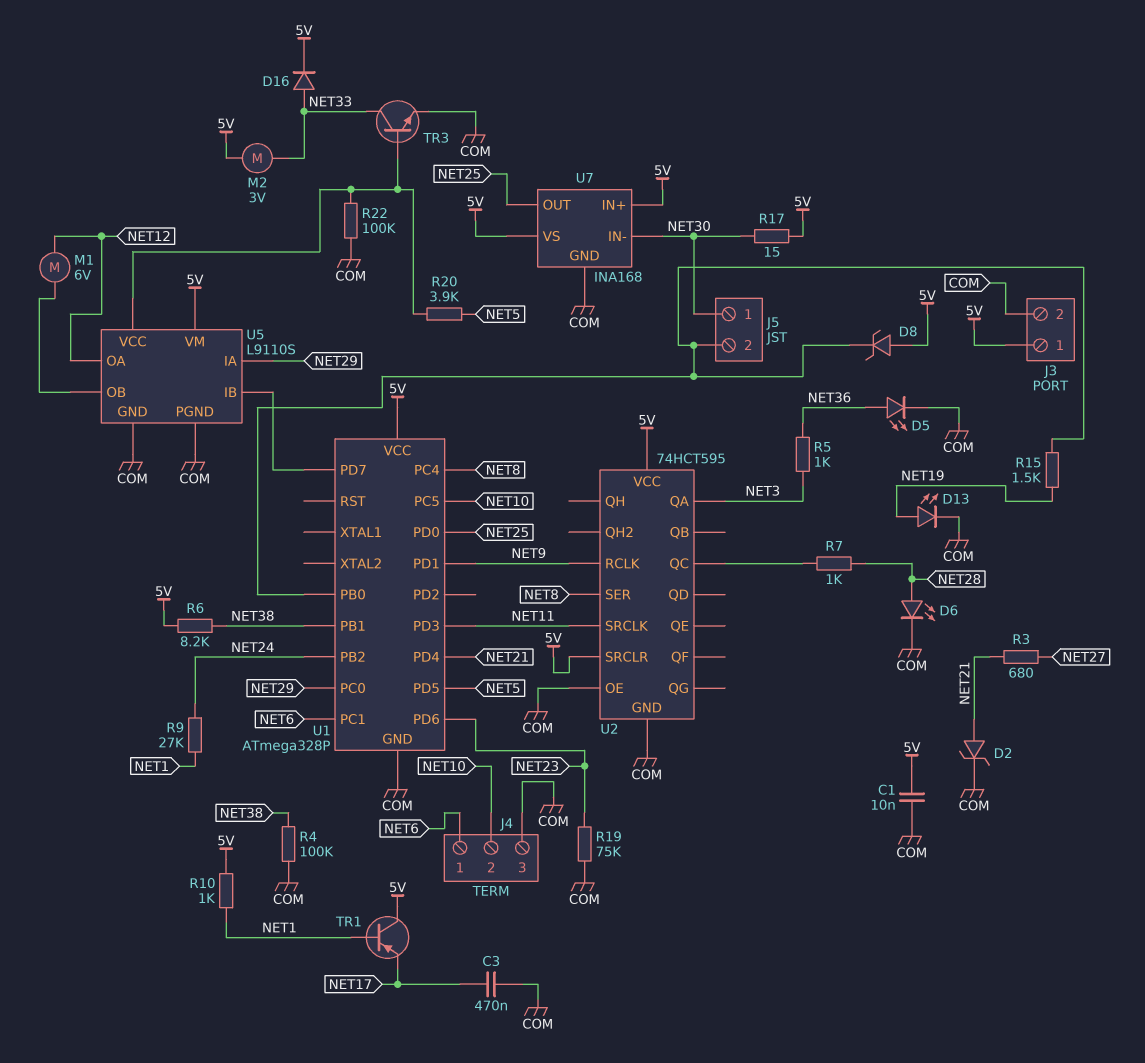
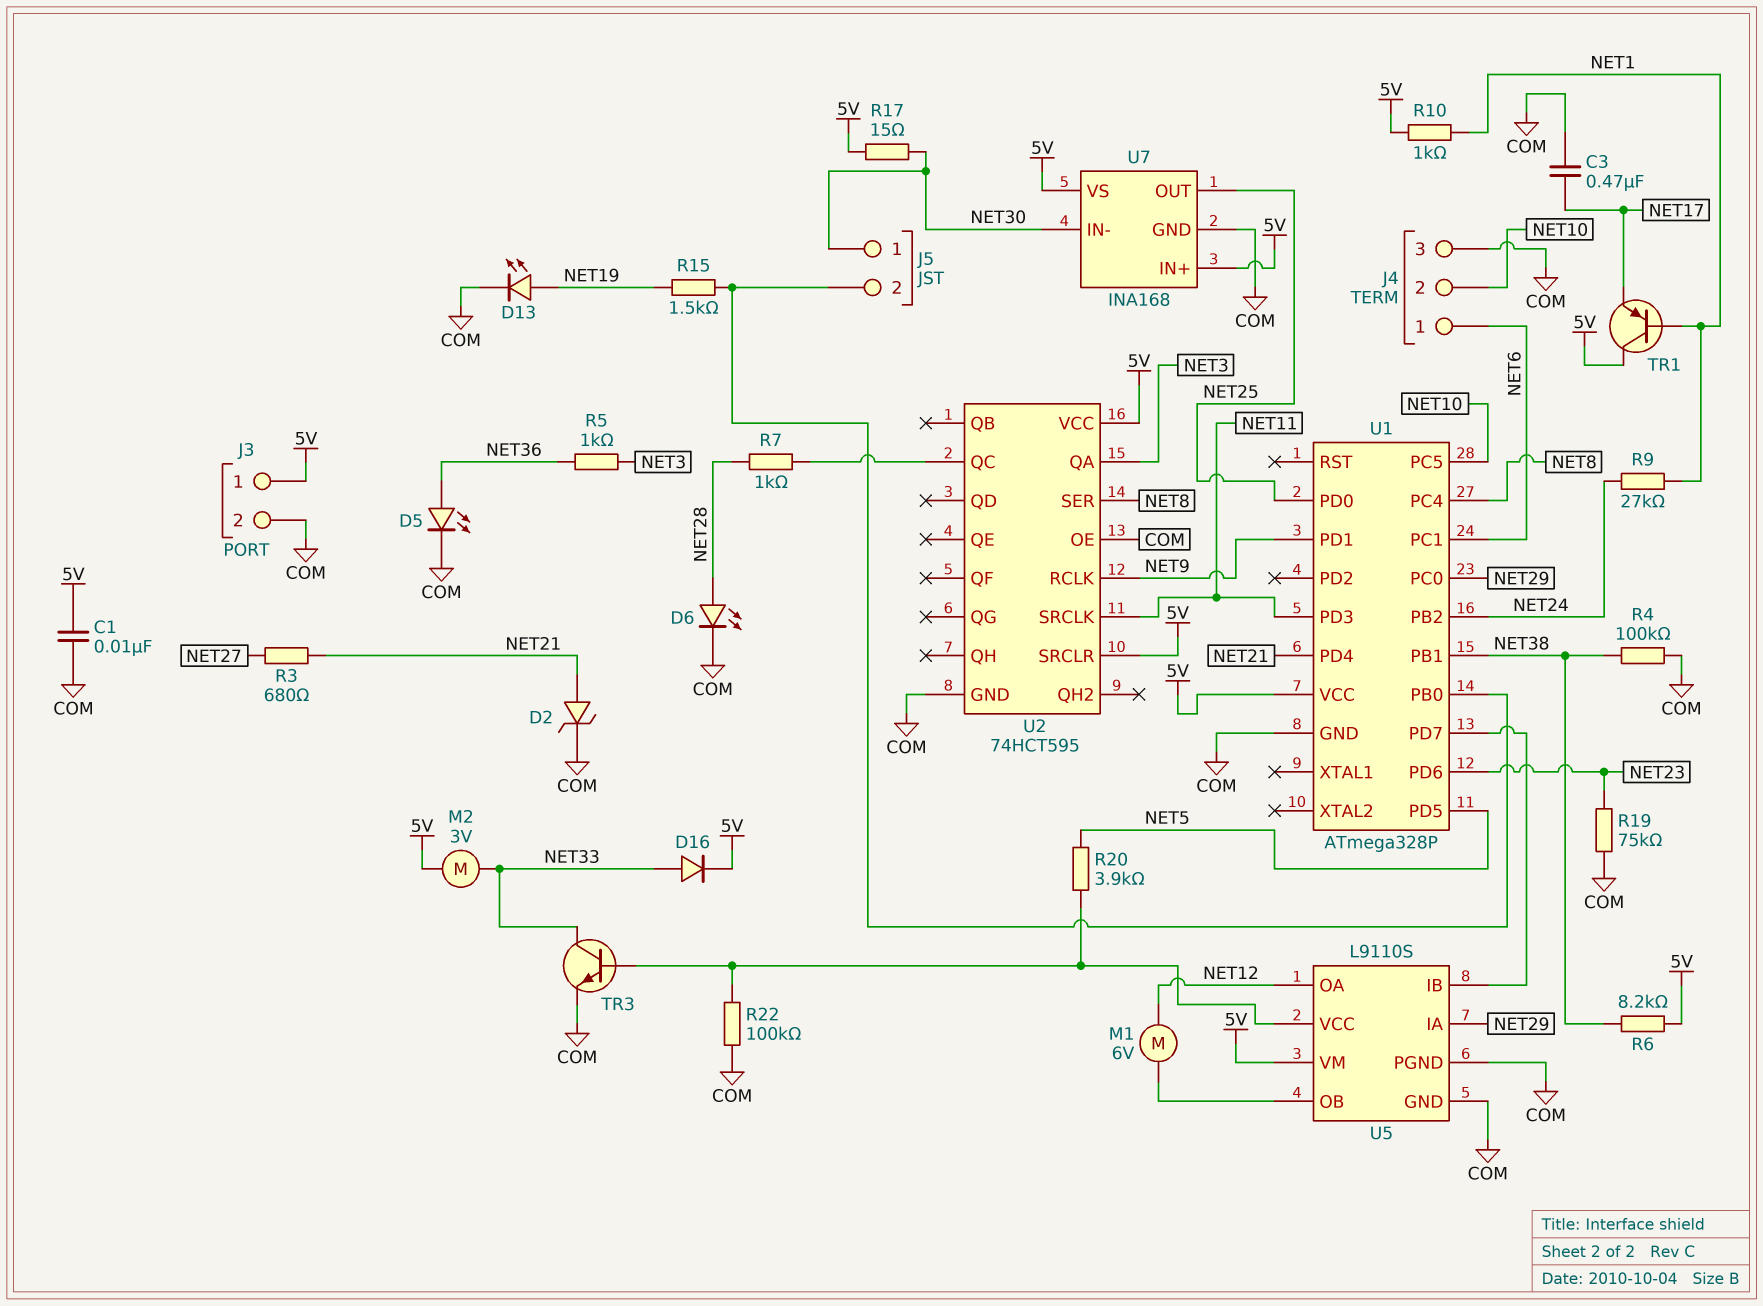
D8: zener (A 5V, K J5/2) -> none

